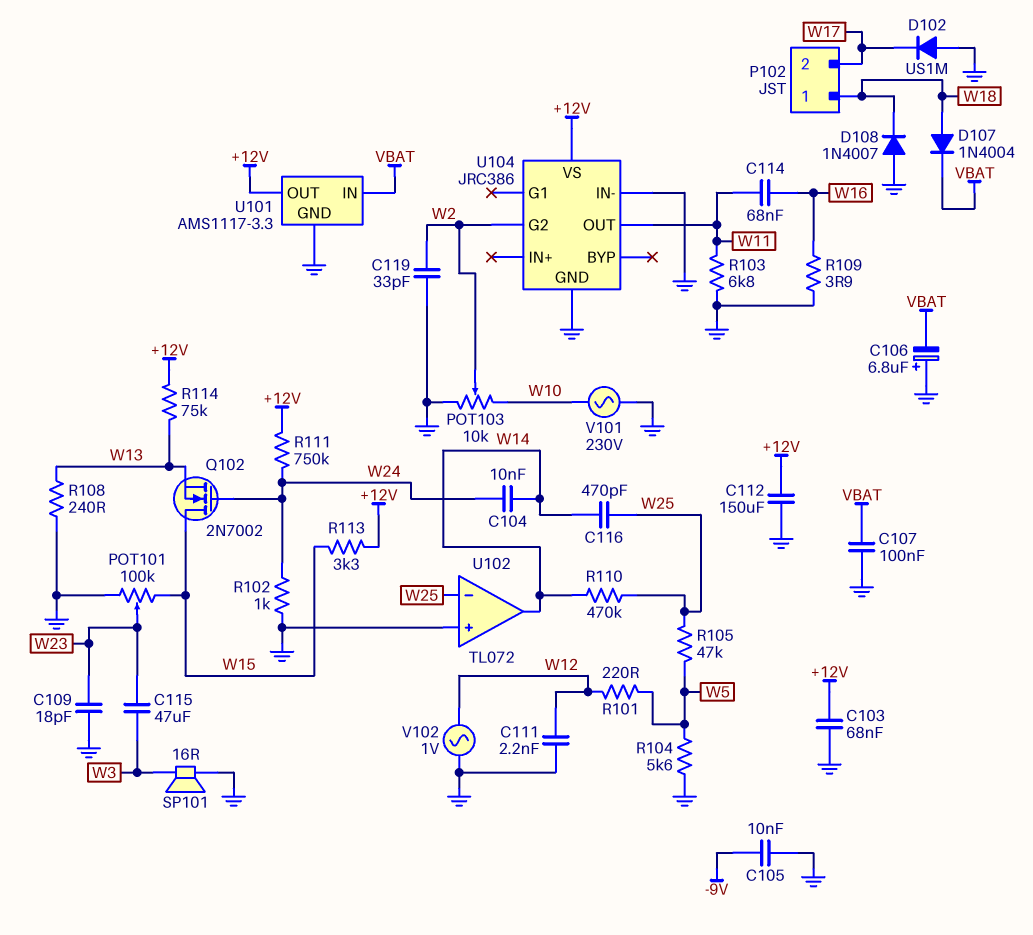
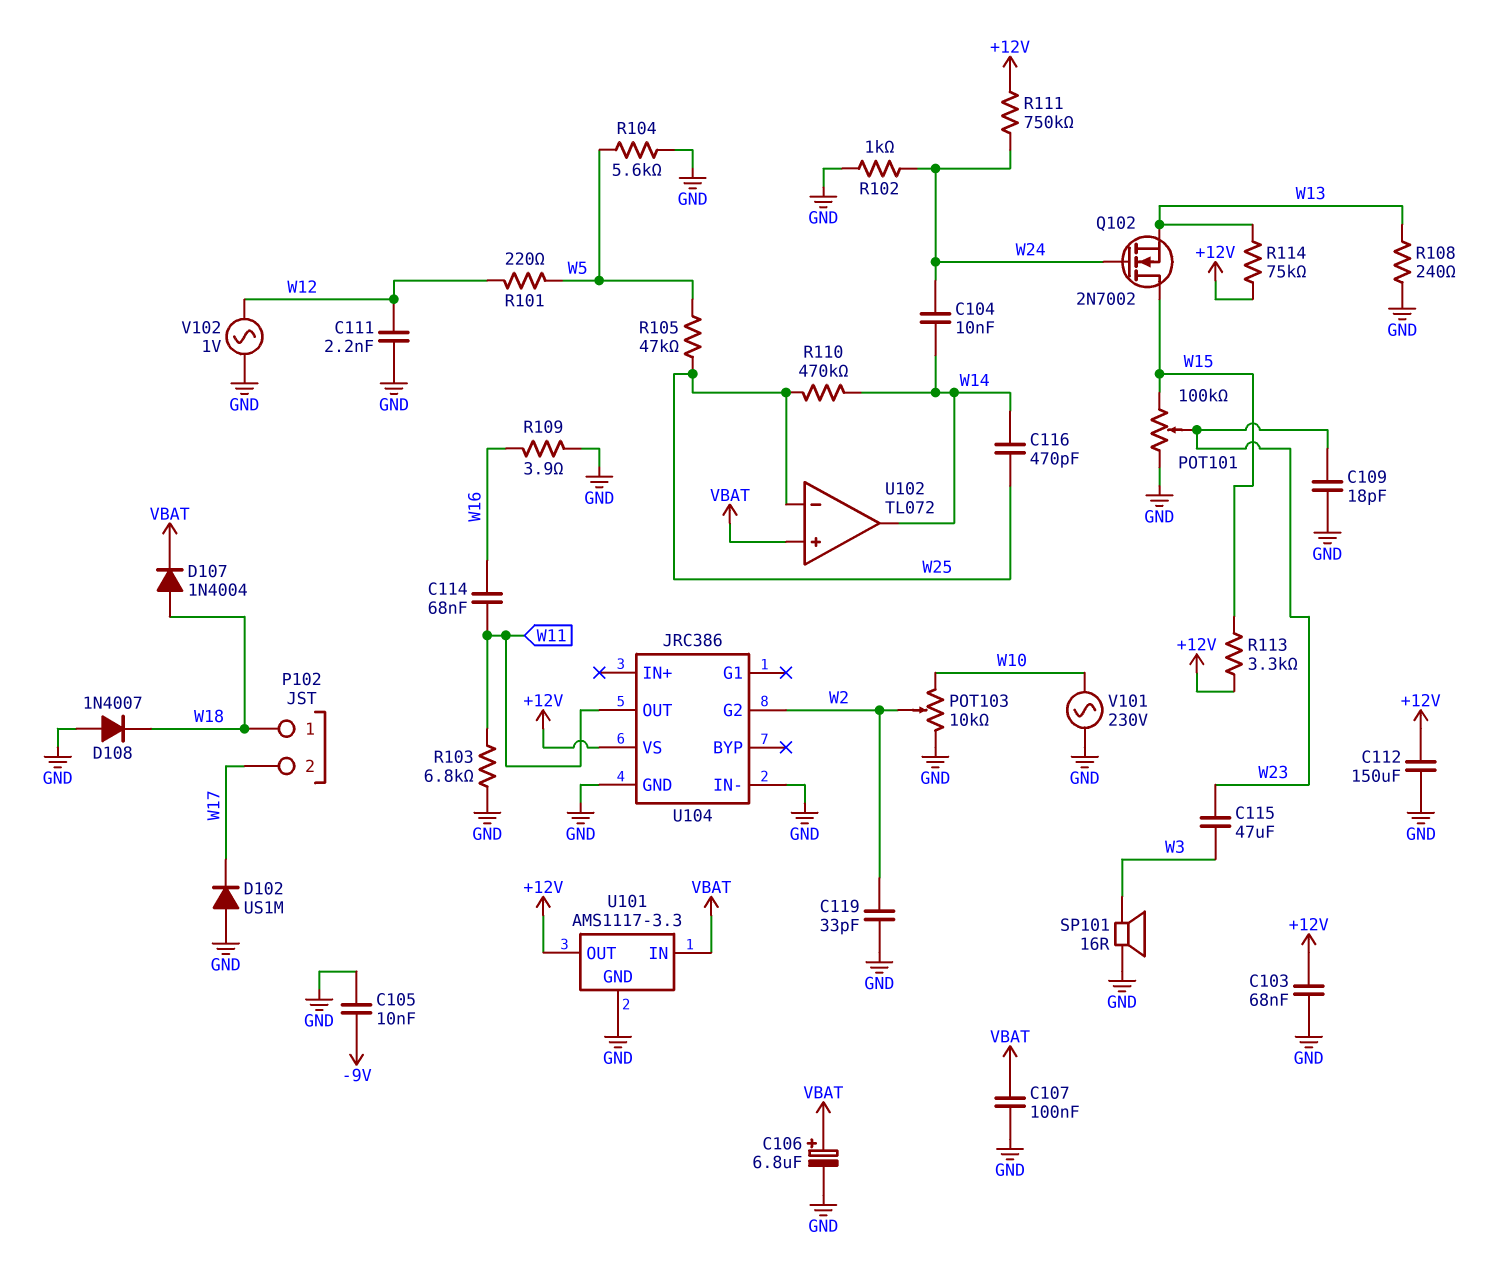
C106: 6.8uF (plus GND, minus VBAT) -> 6.8uF (plus VBAT, minus GND)
U102 pin in+: GND -> VBAT

